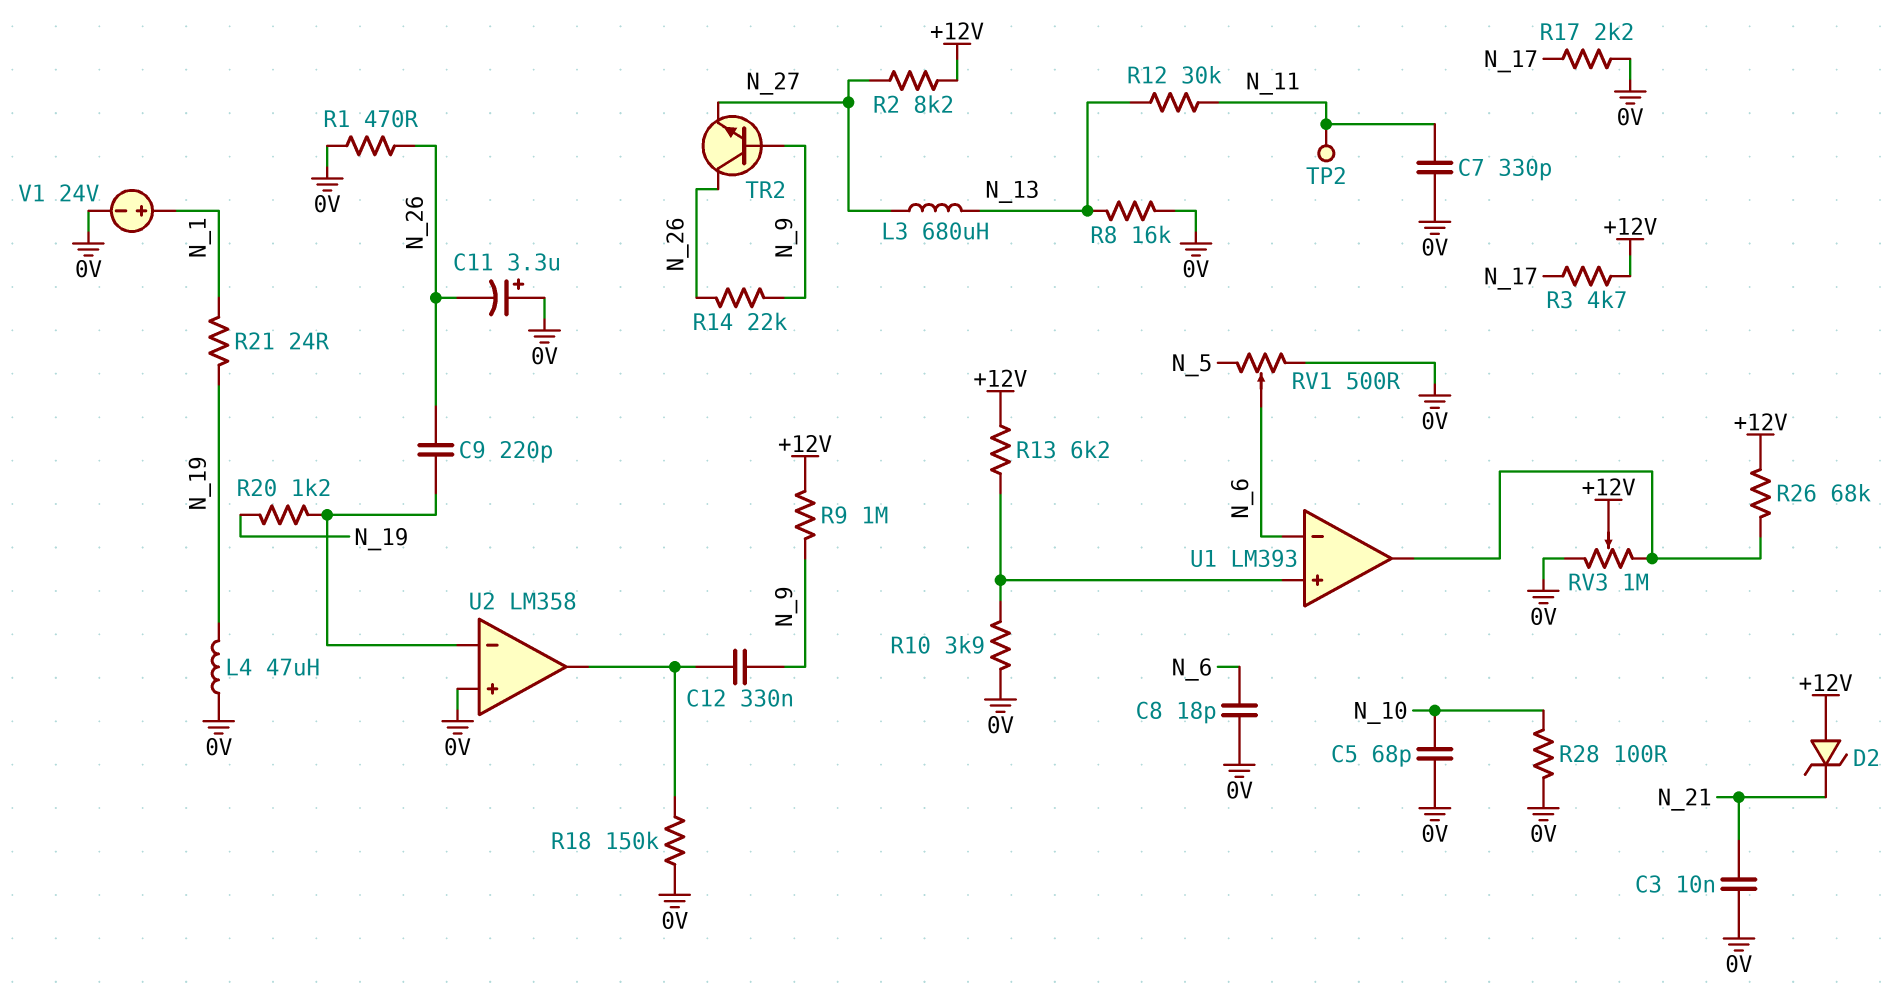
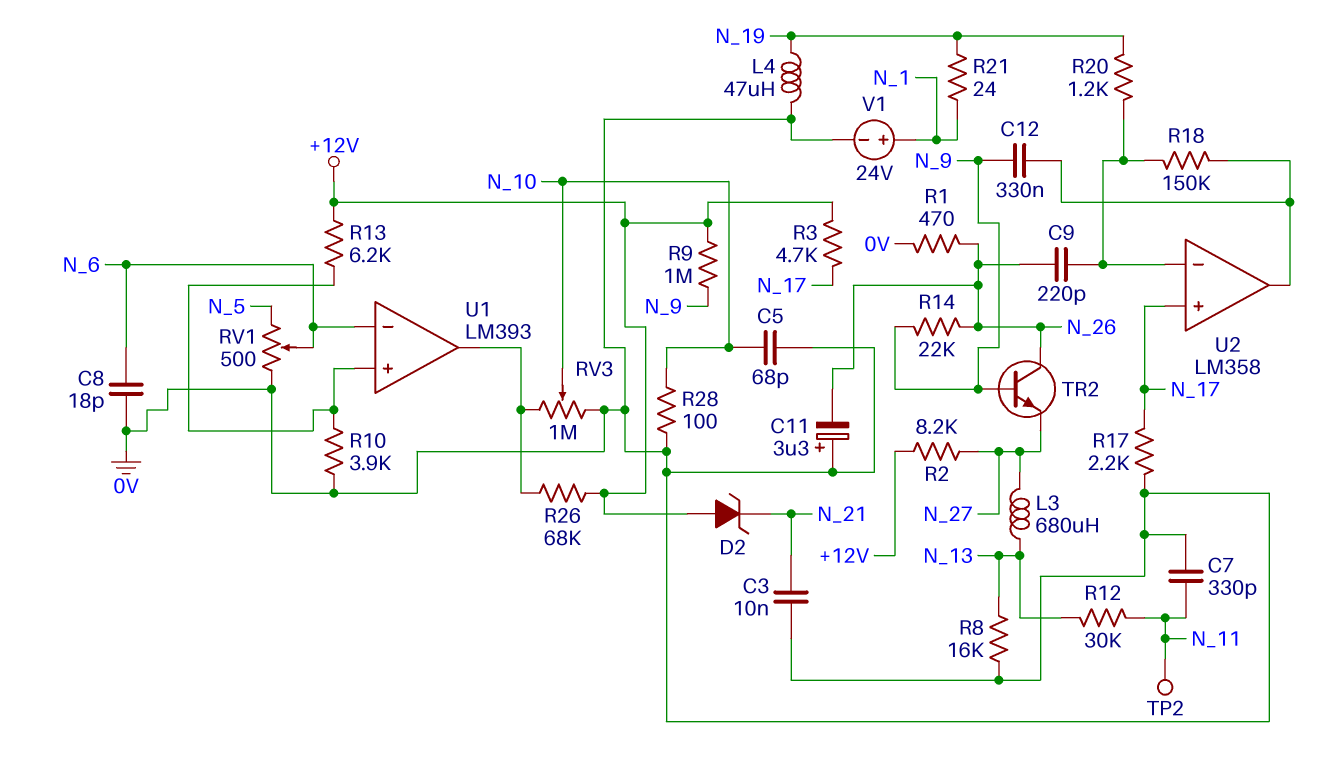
R18: 150k (0V, U2/out) -> 150k (U2/in-, U2/out)
RV3: 1M (0V, U1/out, wiper +12V) -> 1M (0V, U1/out, wiper N_10)
U2 pin in+: 0V -> N_17

